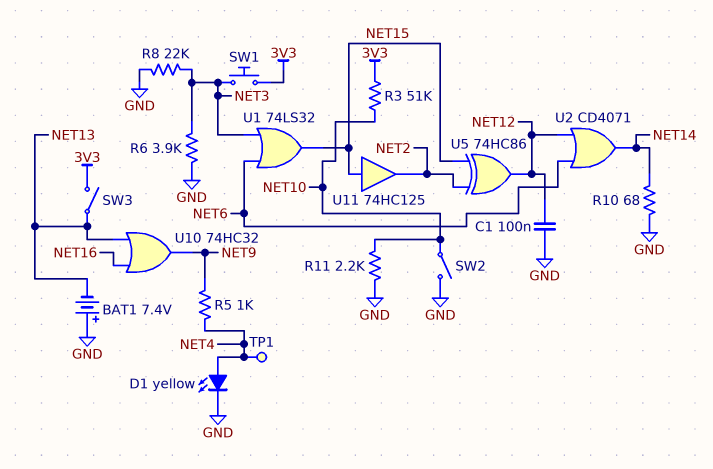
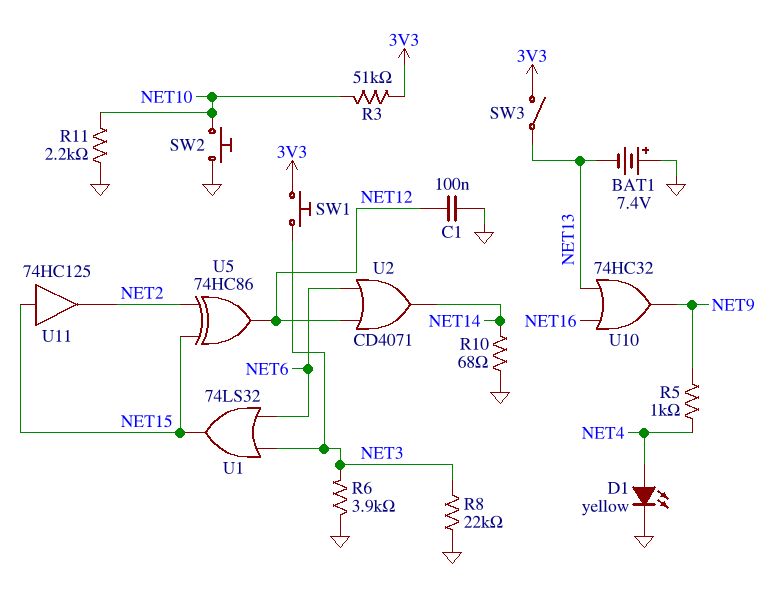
SW2: switch (GND, NET10) -> button (GND, NET10)
TP1: test point (NET4) -> none

